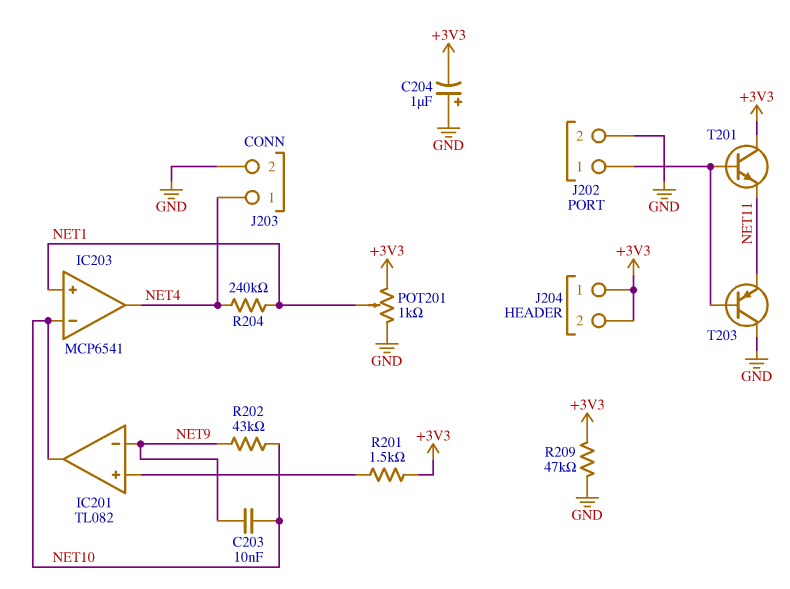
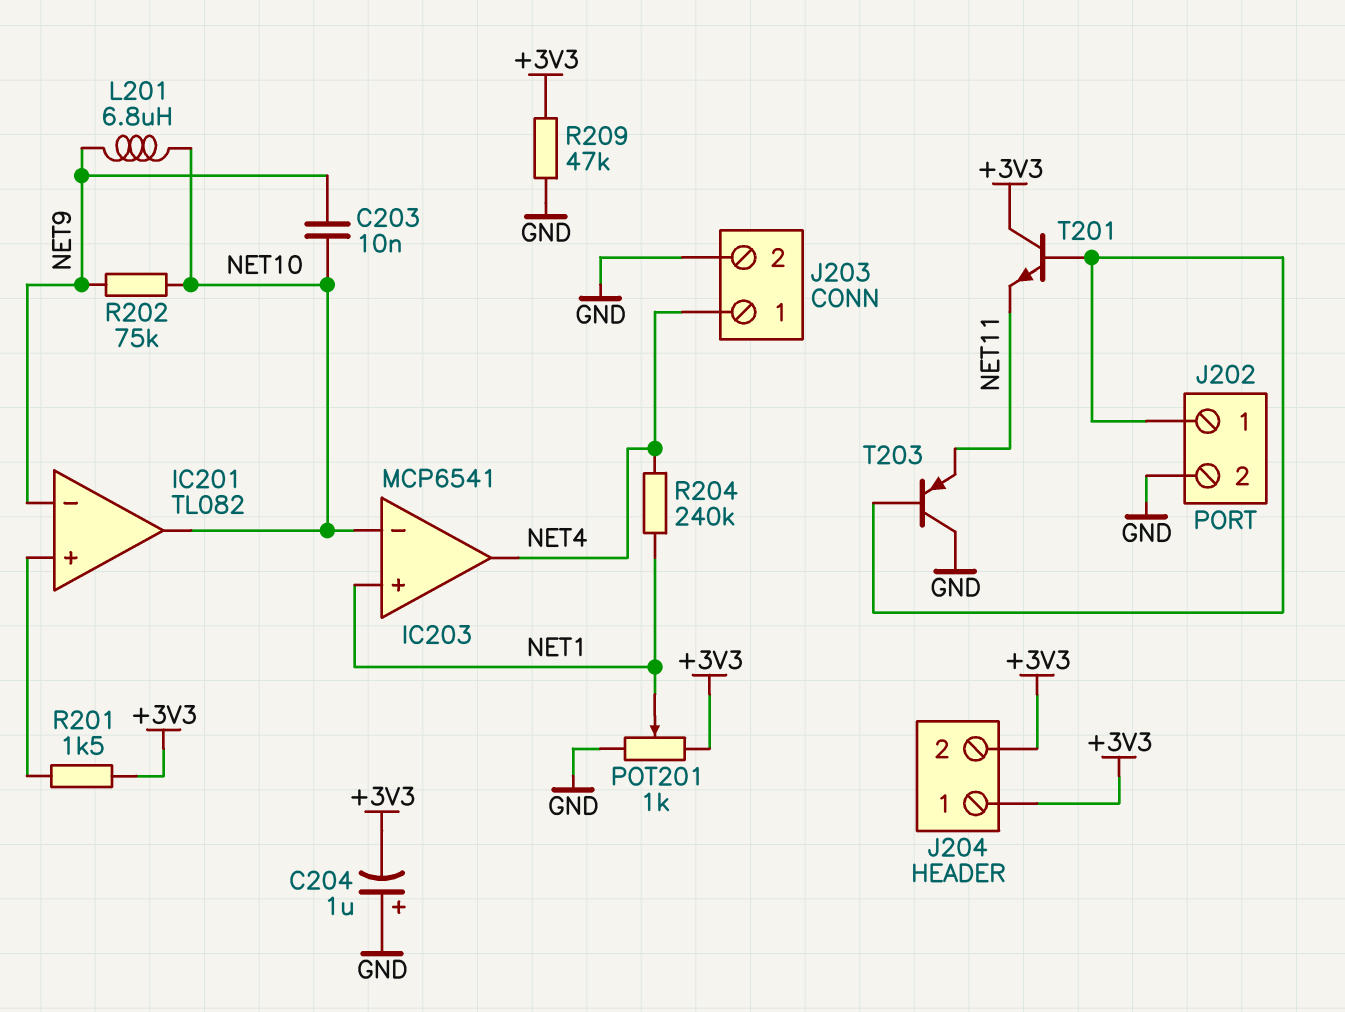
L201: none -> 6.8uH (NET9, NET10)
R202: 43k (NET9, NET10) -> 75k (NET9, NET10)

